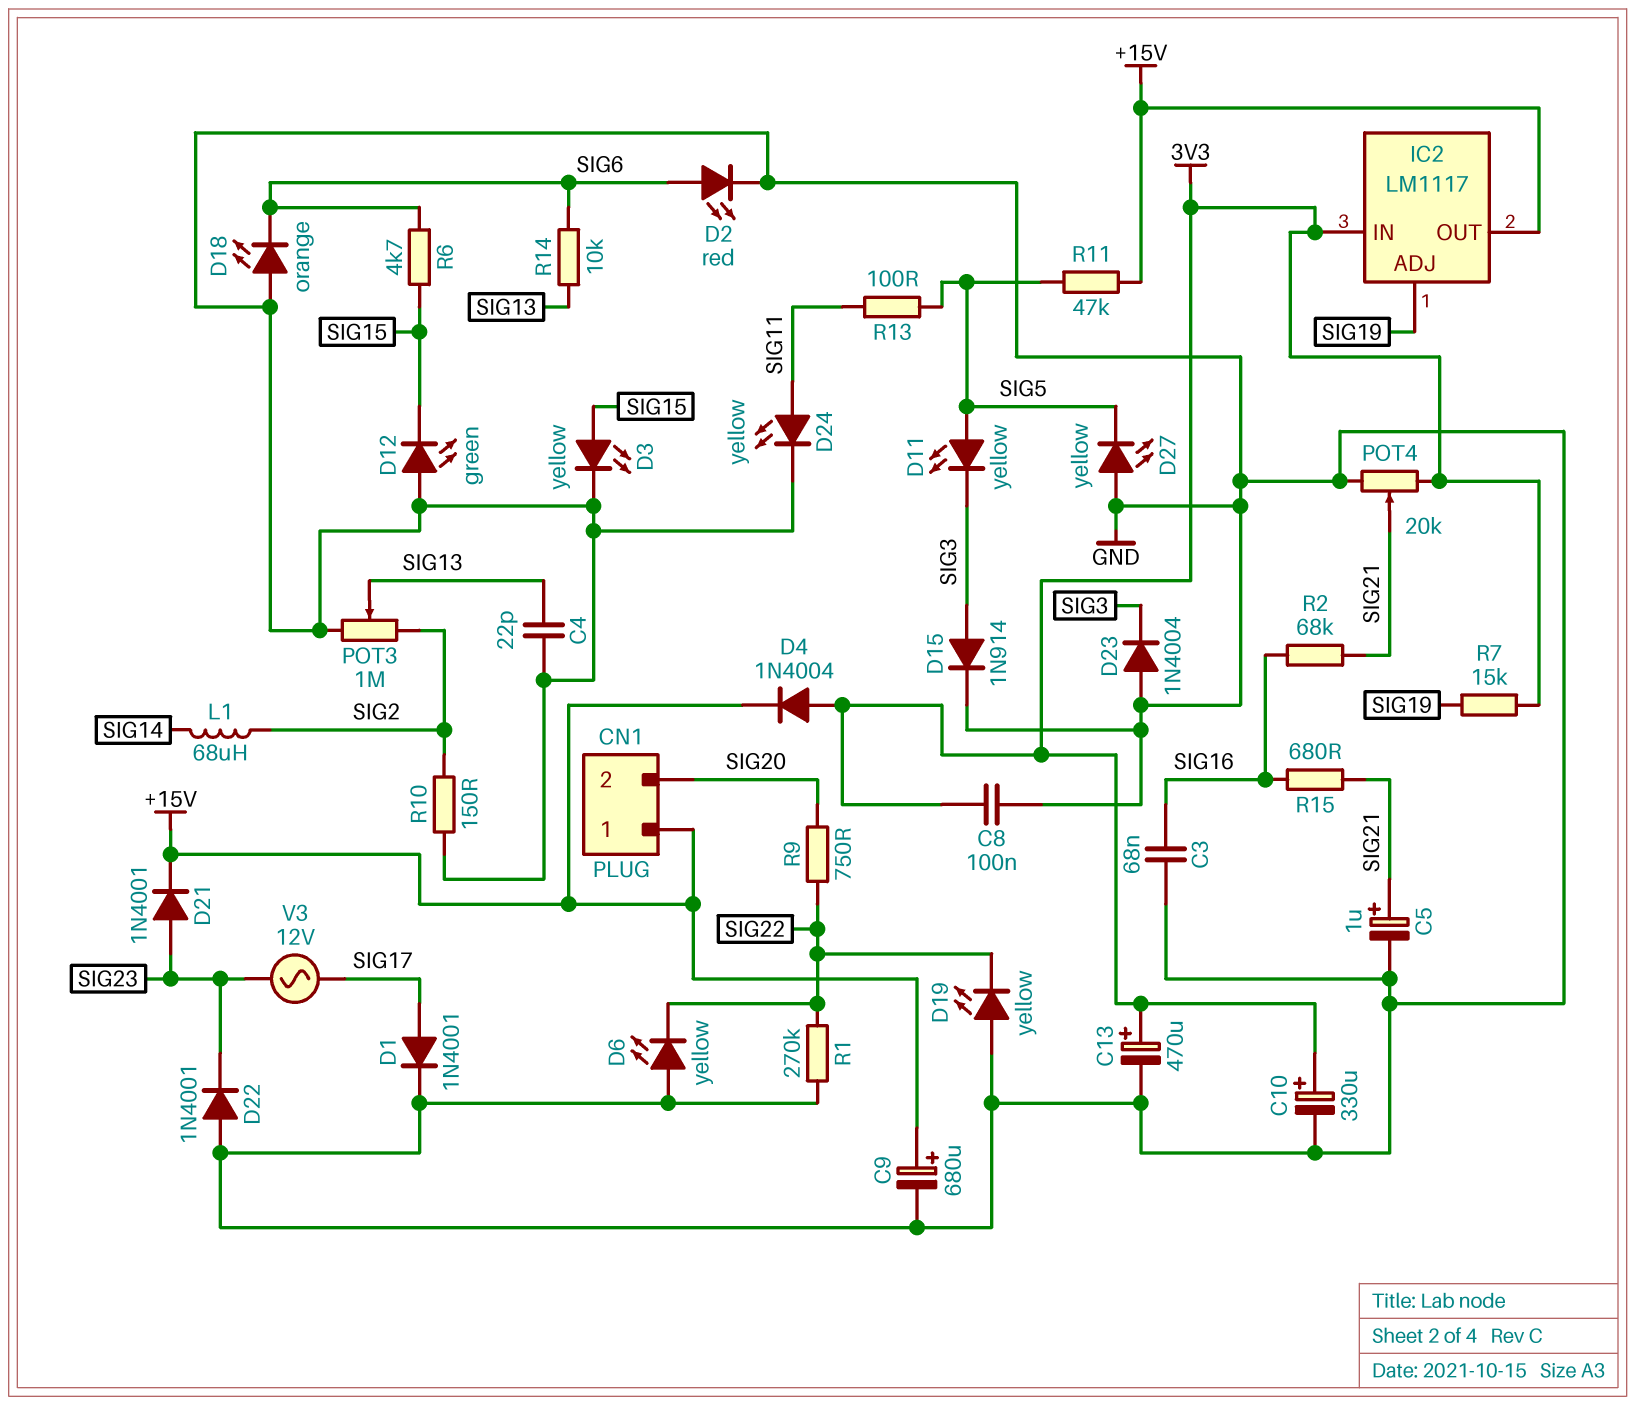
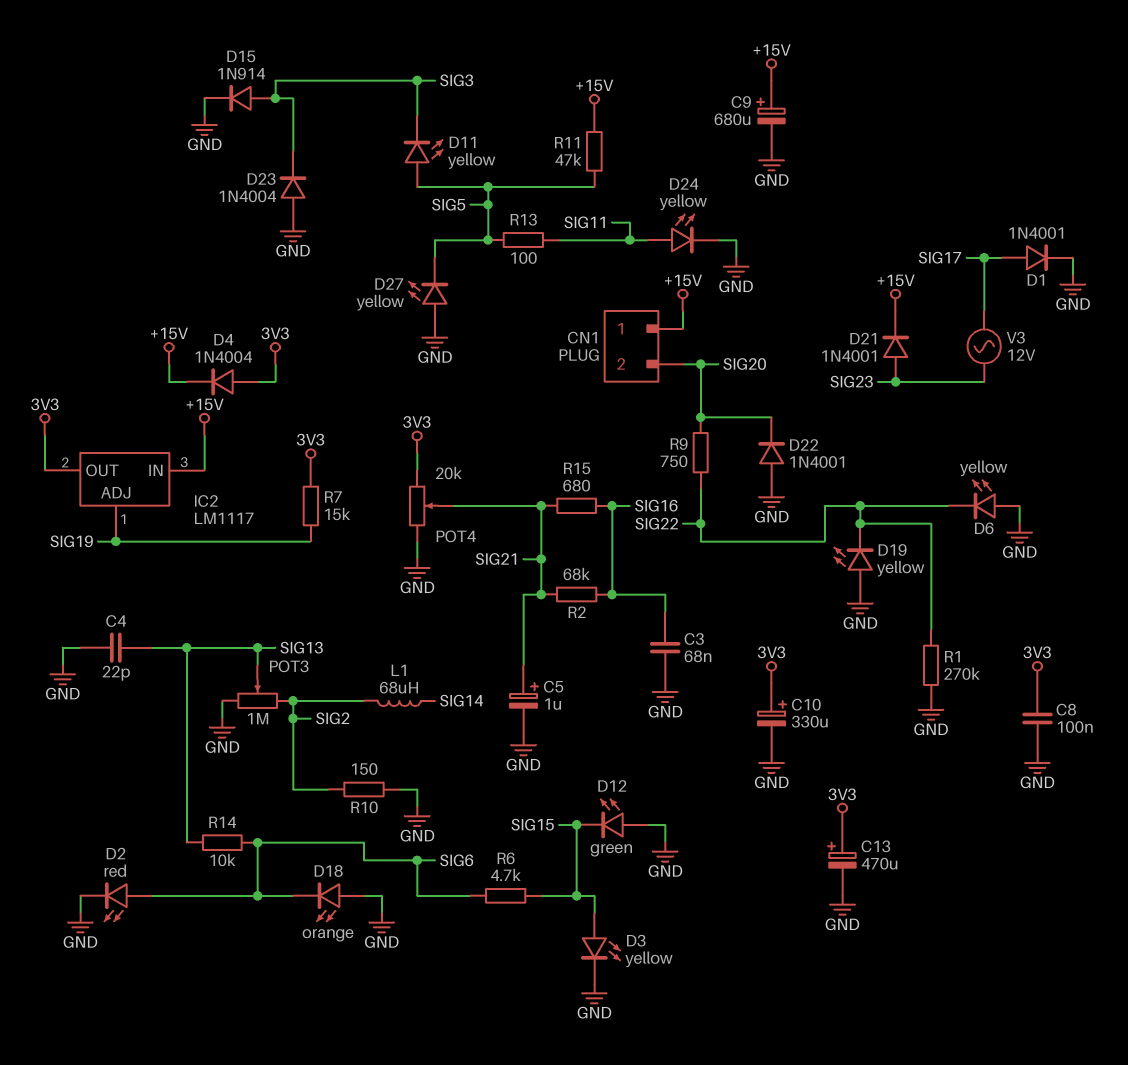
D22: diode 1N4001 (A GND, K SIG23) -> diode 1N4001 (A GND, K SIG20)
IC2 pin IN: 3V3 -> +15V
IC2 pin OUT: +15V -> 3V3

